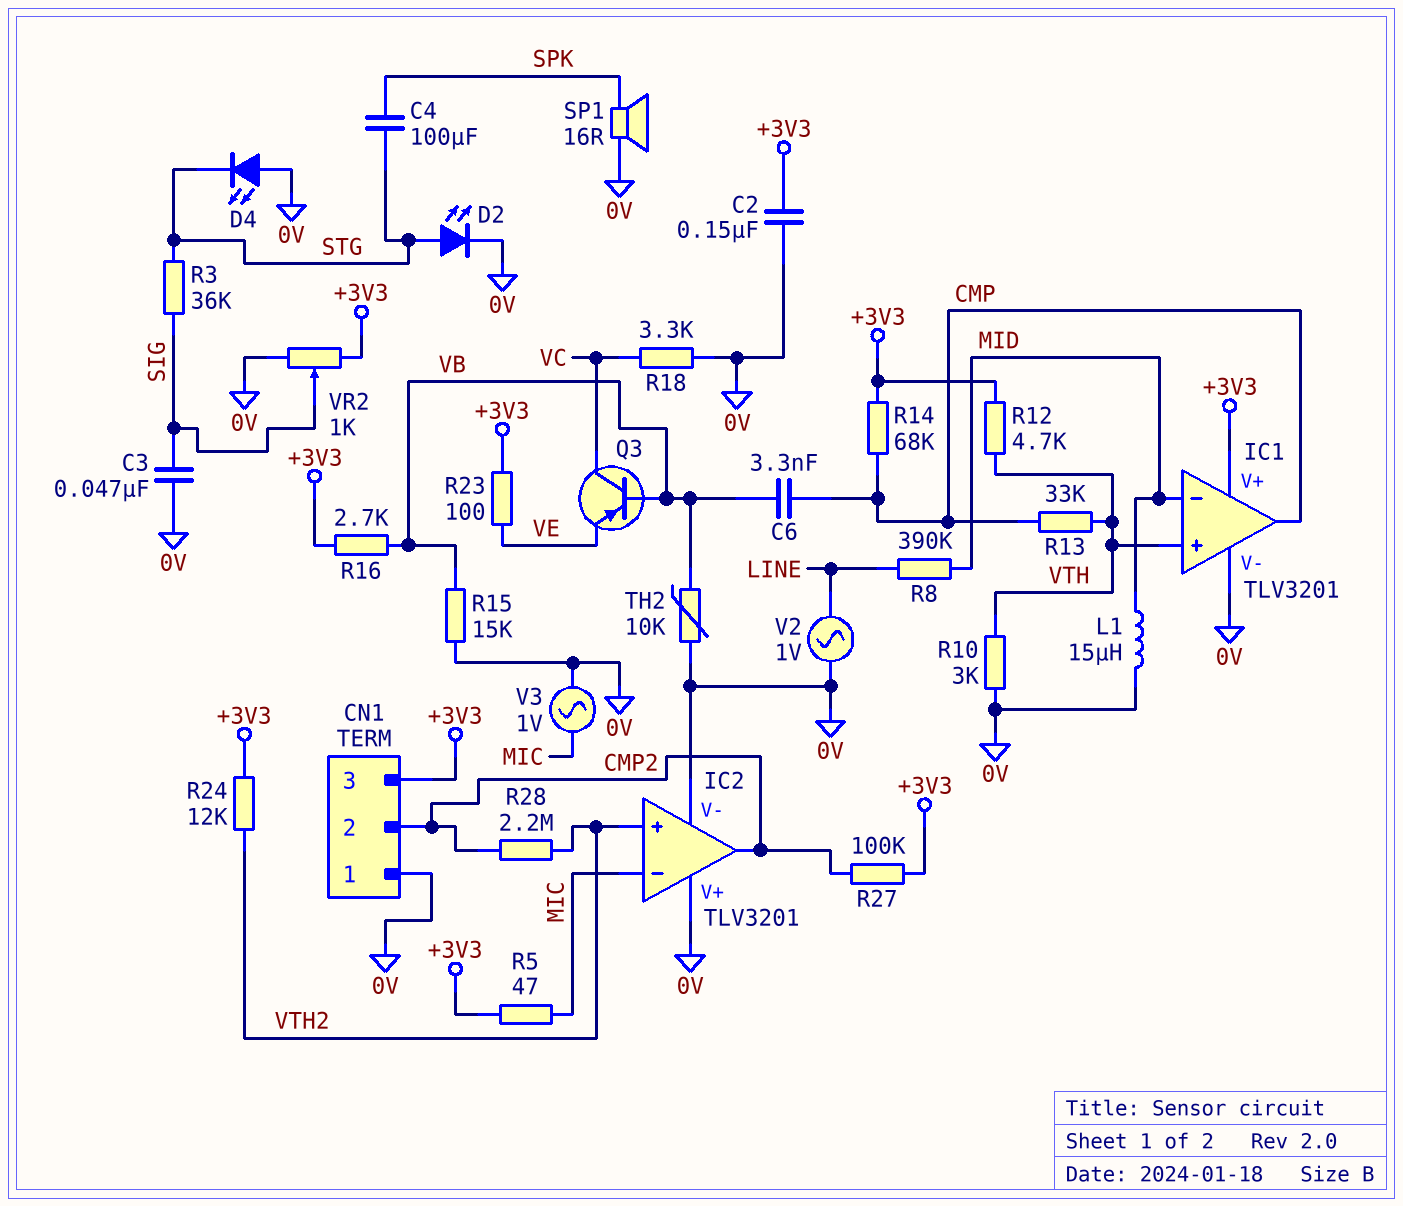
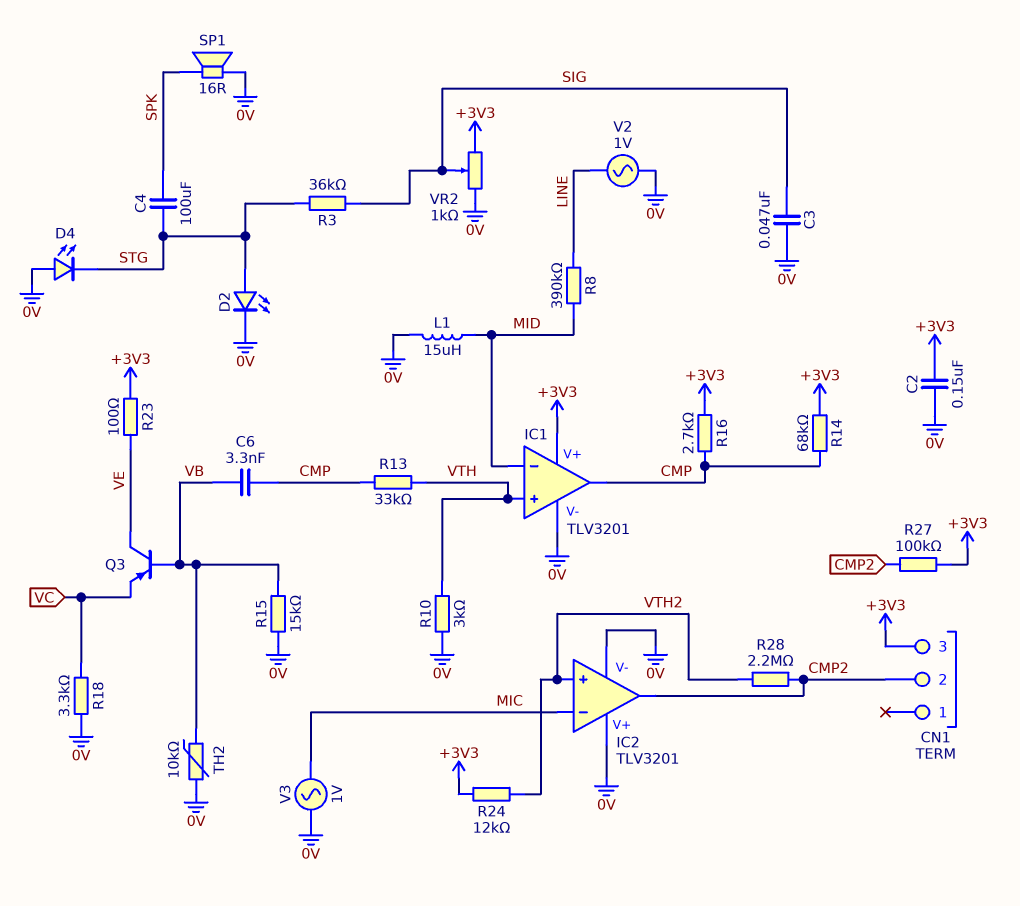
CN1 pin 1: 0V -> none
Q3: PNP (B VB, C VC, E VE) -> PNP (B VB, C VE, E VC)
R5: 47 (+3V3, MIC) -> none
R12: 4.7k (+3V3, VTH) -> none
R16: 2.7k (+3V3, VB) -> 2.7k (+3V3, CMP)

